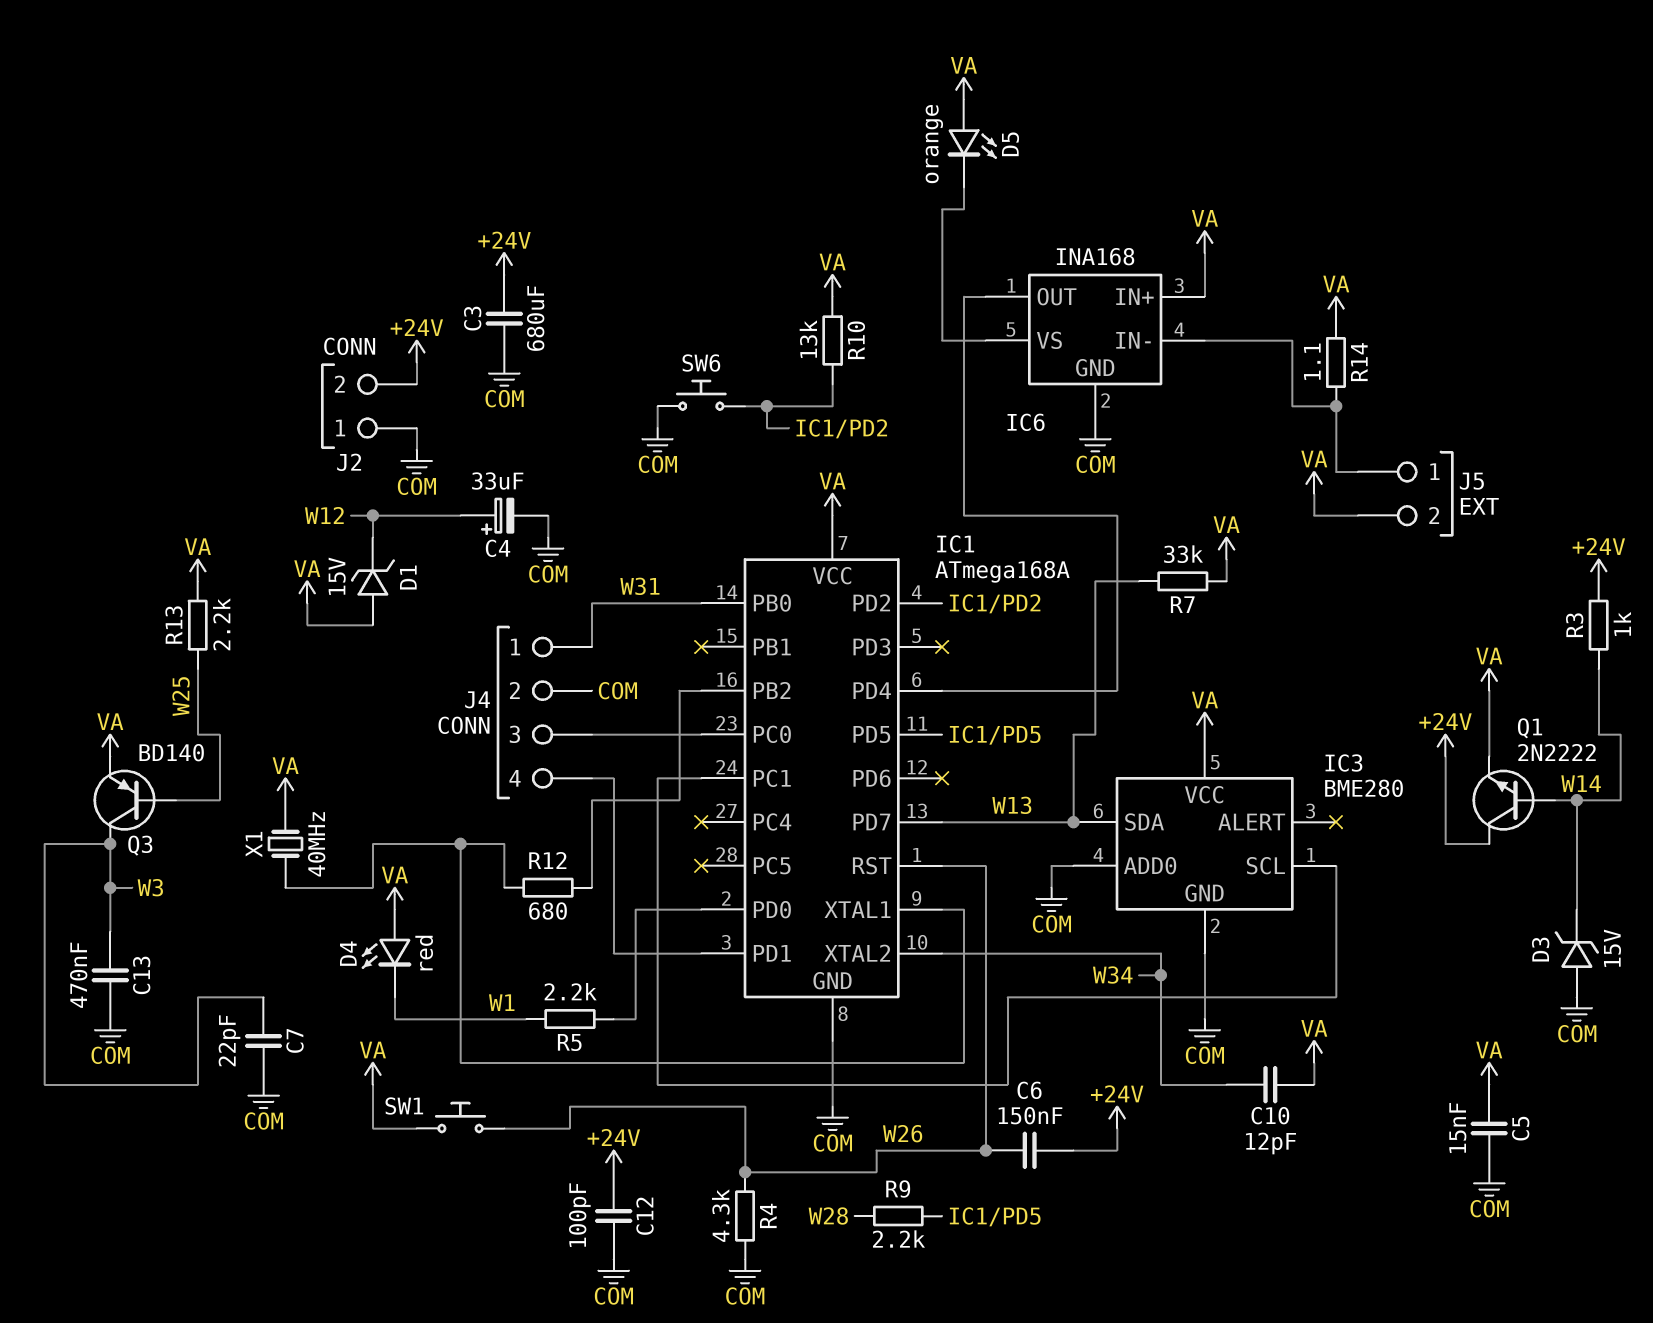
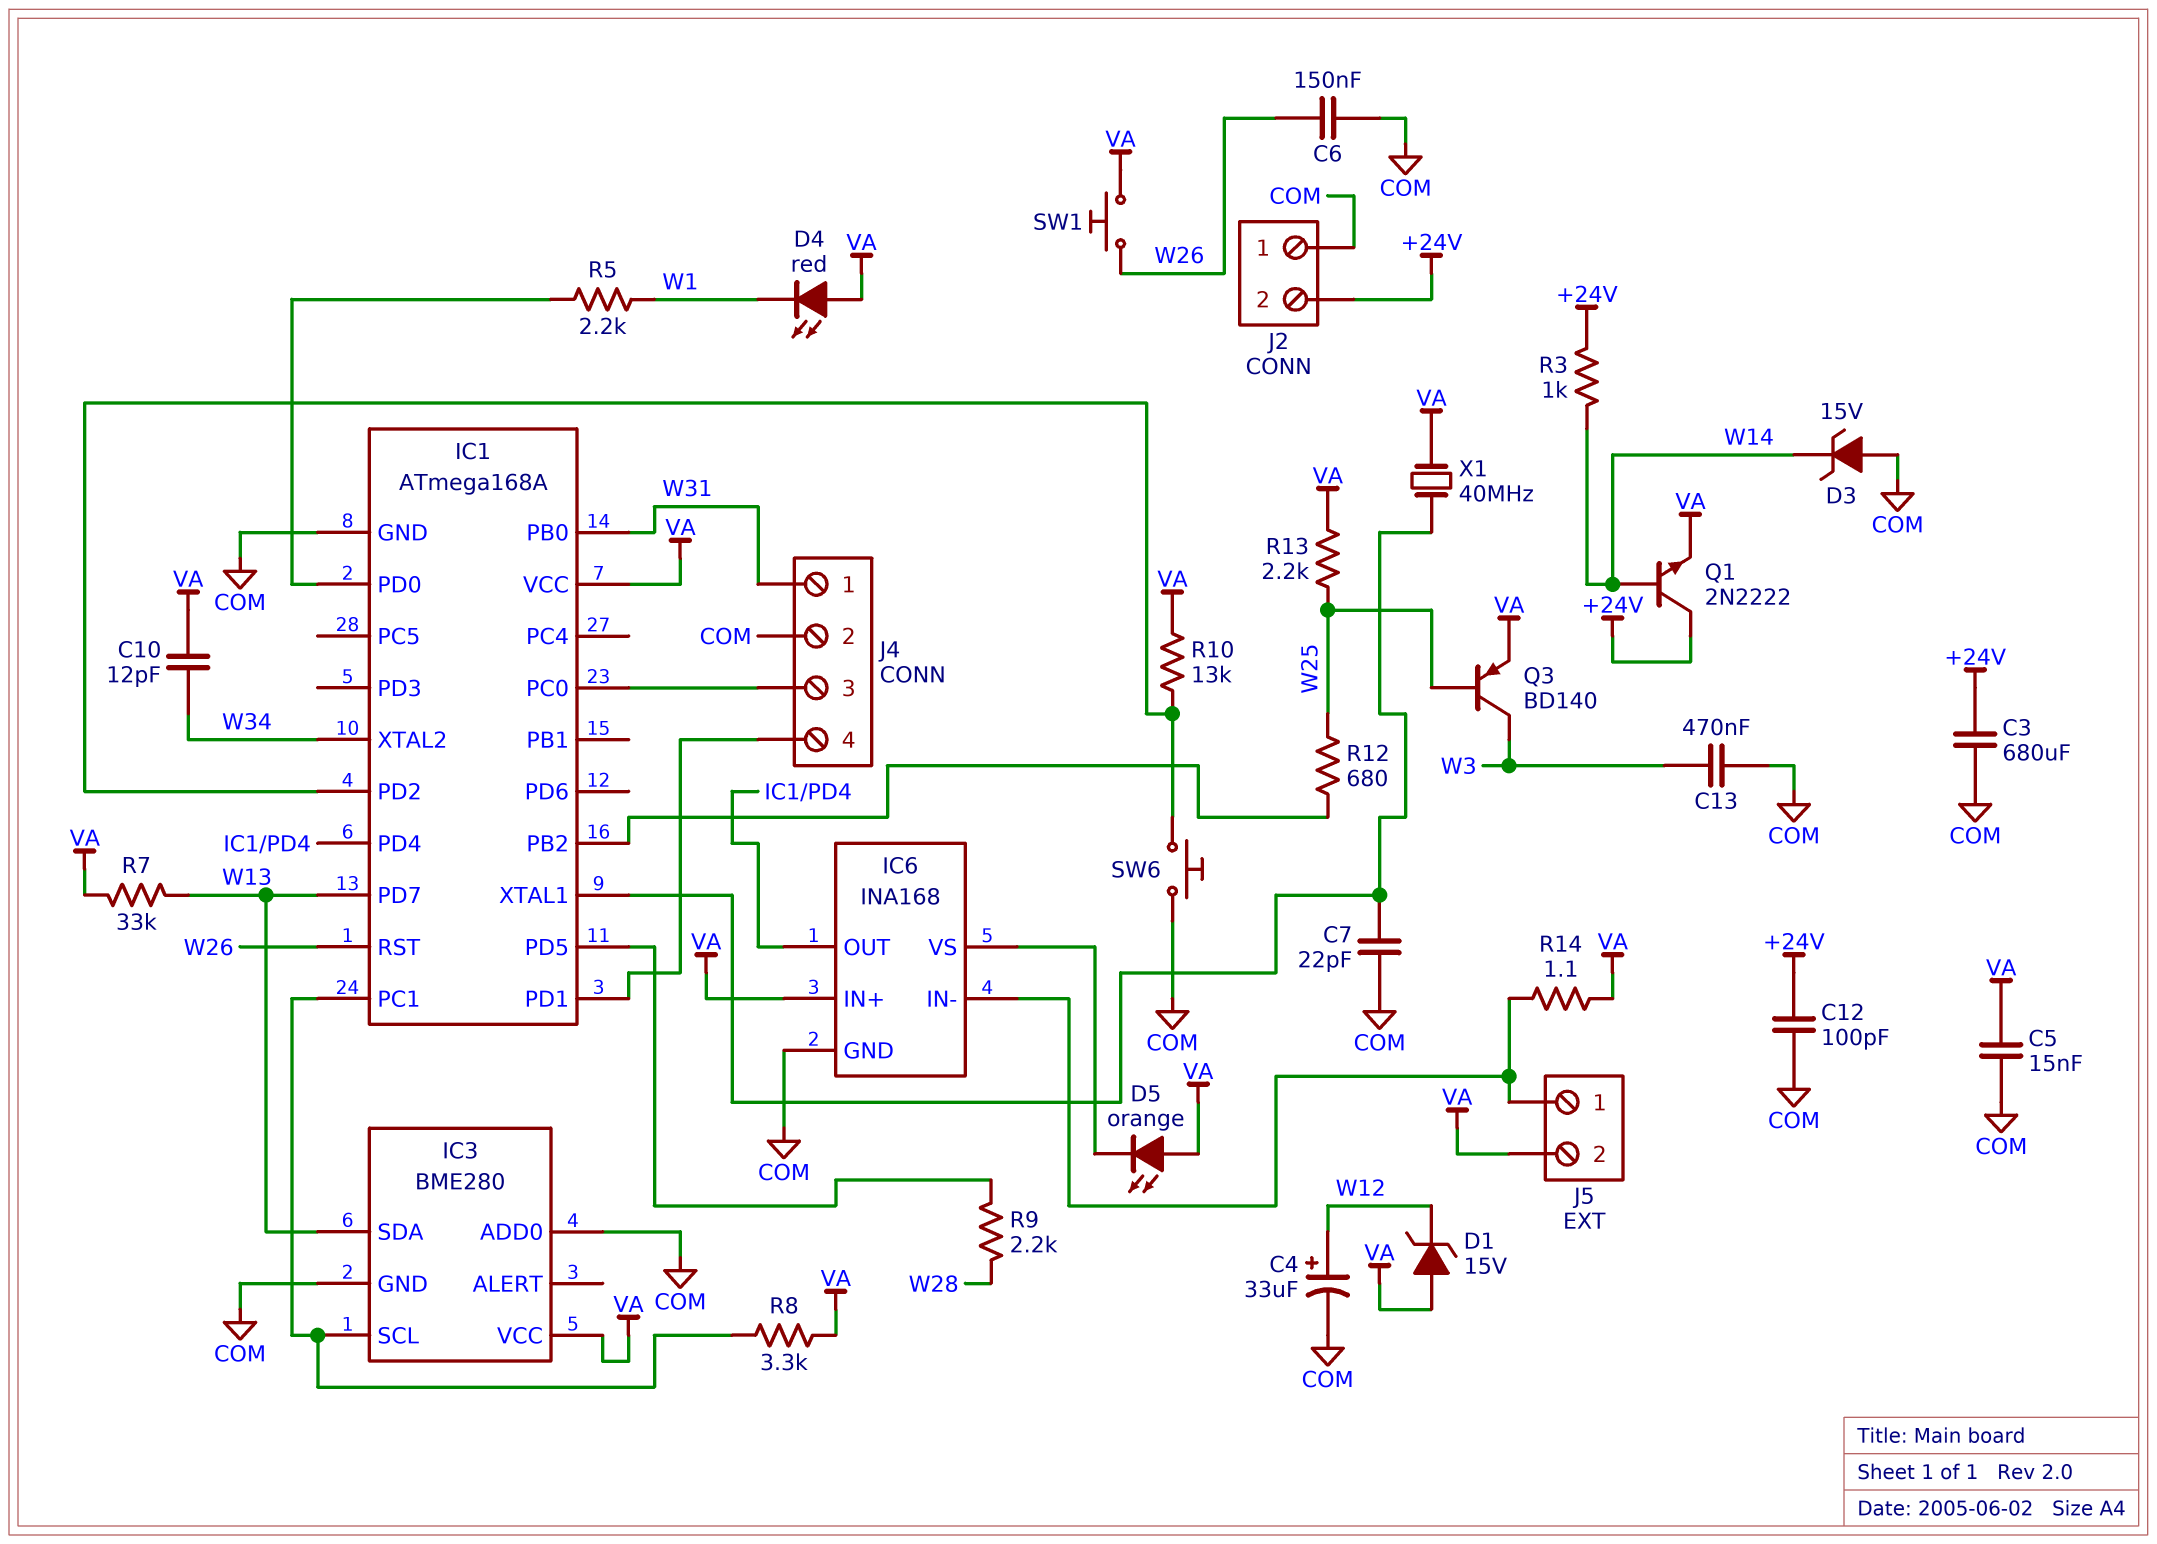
C6: 150nF (+24V, W26) -> 150nF (COM, W26)
C7: 22pF (COM, W3) -> 22pF (COM, IC1/XTAL1)
R4: 4.3k (COM, W26) -> none
R8: none -> 3.3k (IC1/PC1, VA)
R12: 680 (IC1/PB2, IC1/XTAL1) -> 680 (IC1/PB2, W25)

